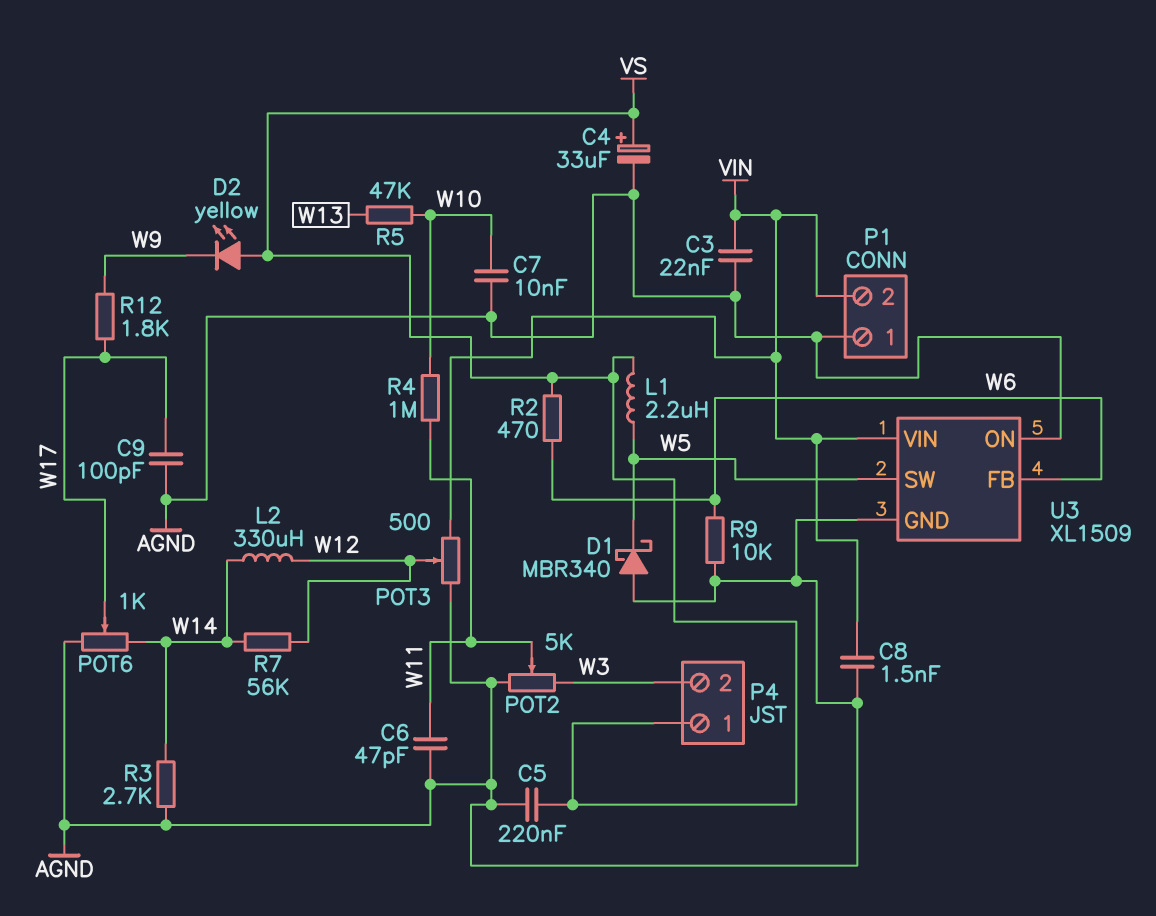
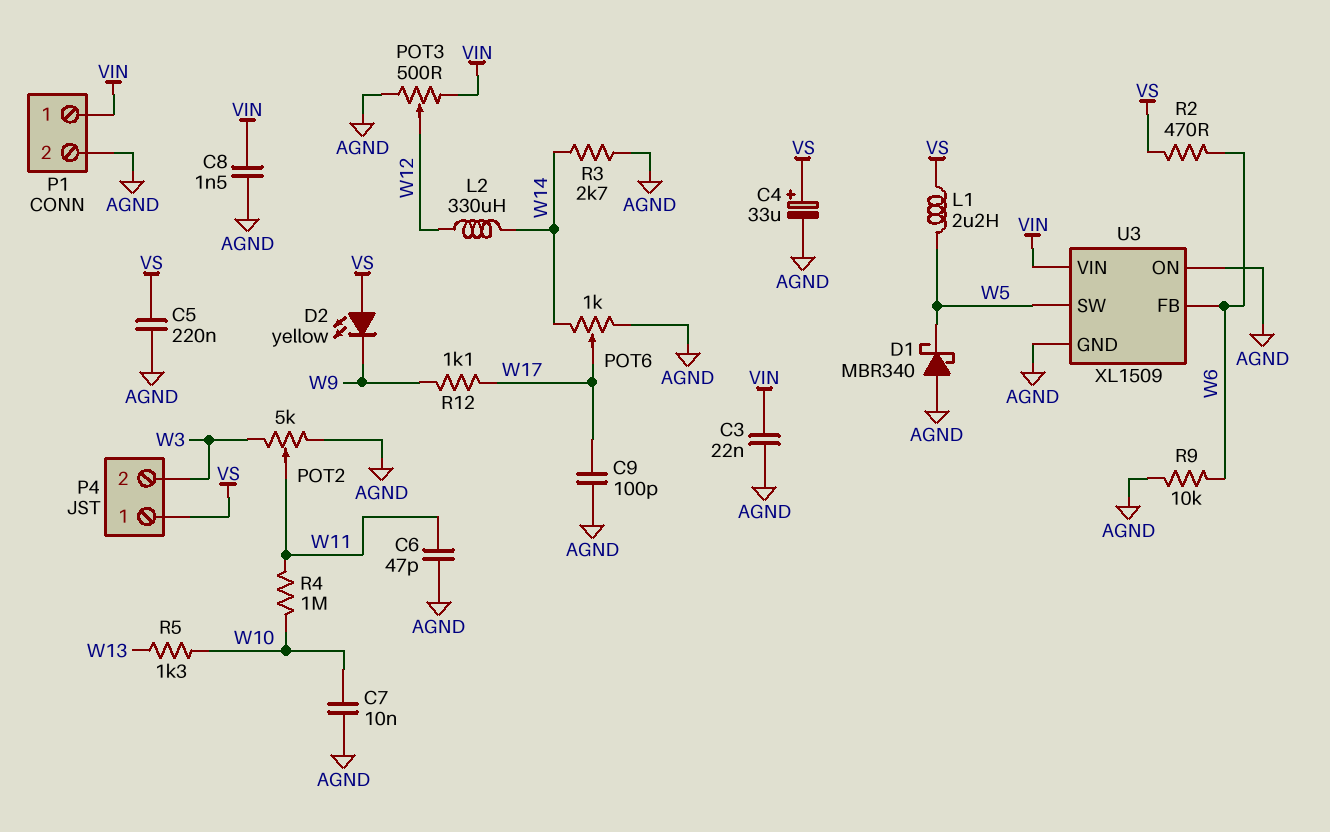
P1 pin 1: AGND -> VIN
P1 pin 2: VIN -> AGND
R5: 47k (W10, W13) -> 1.3k (W10, W13)
R7: 56k (W12, W14) -> none
R12: 1.8k (W9, W17) -> 1.1k (W9, W17)

